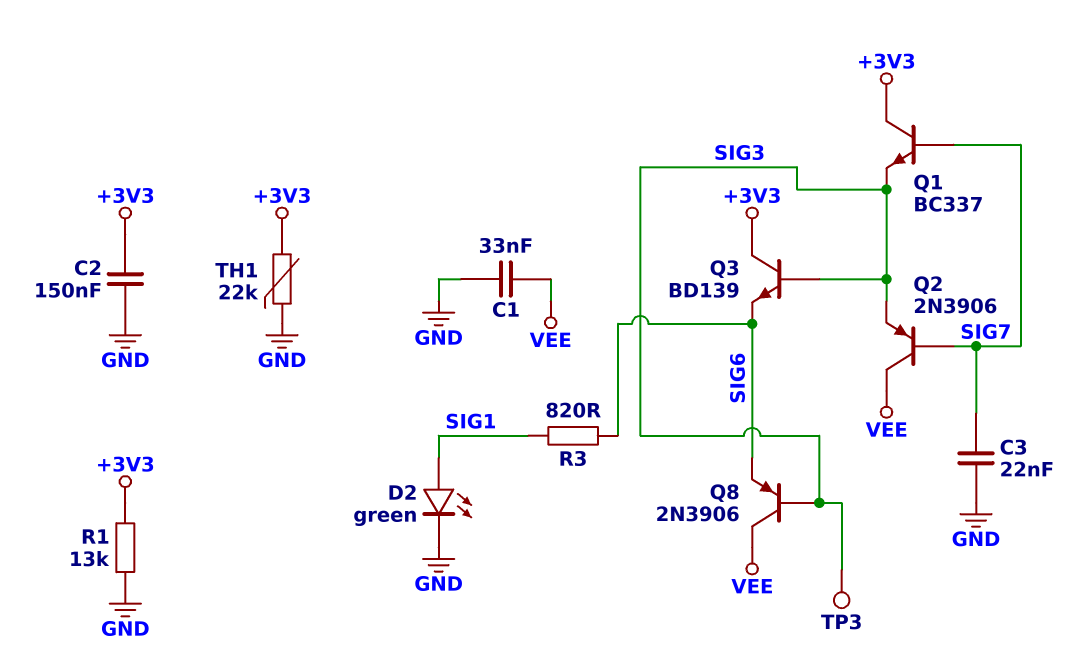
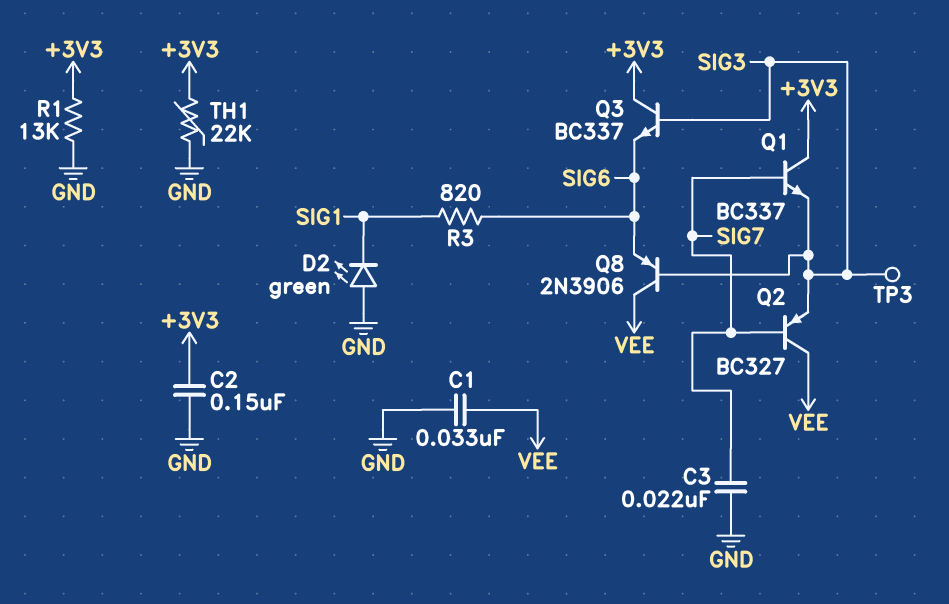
D2: LED green (A SIG1, K GND) -> LED green (A GND, K SIG1)
Q2: PNP 2N3906 (B SIG7, C VEE, E SIG3) -> PNP BC327 (B SIG7, C VEE, E SIG3)
Q3: NPN BD139 (B SIG3, C +3V3, E SIG6) -> NPN BC337 (B SIG3, C +3V3, E SIG6)

